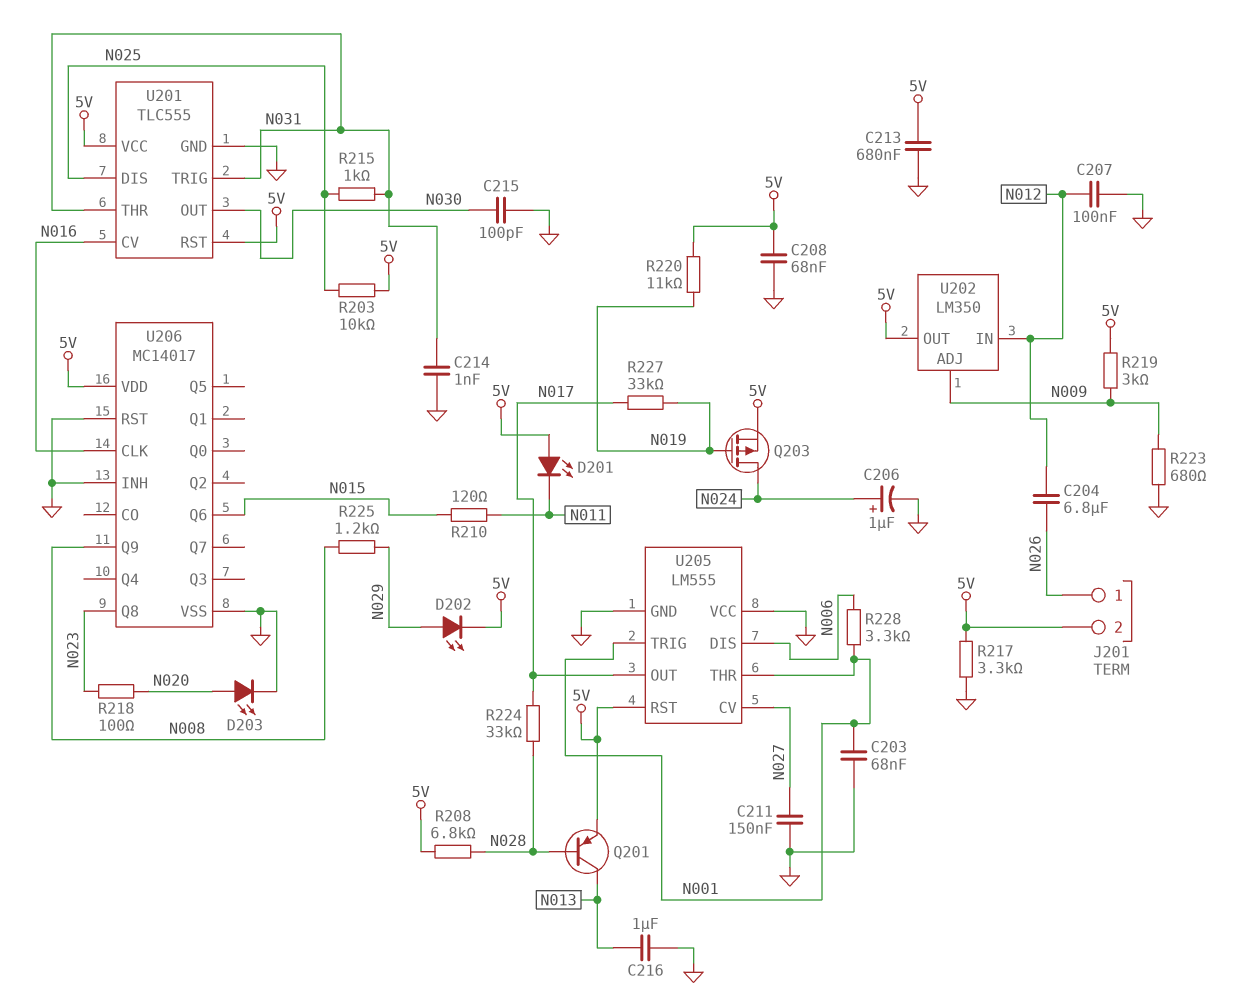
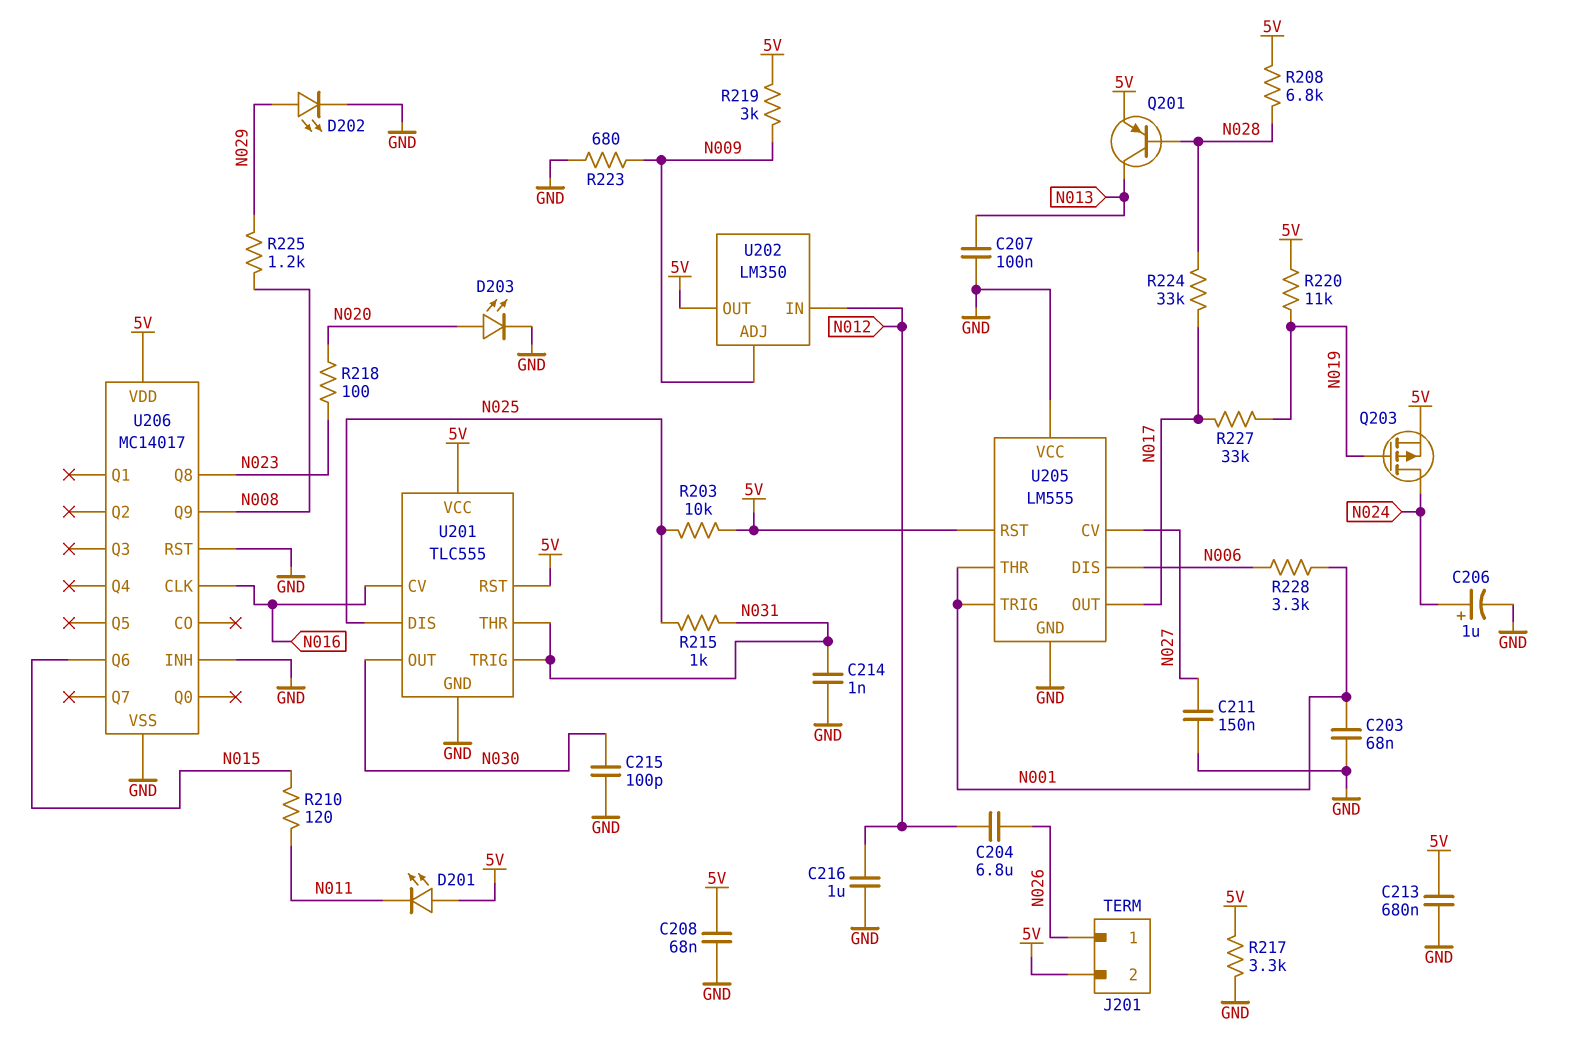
C207: 100nF (GND, N012) -> 100nF (GND, N013)
C216: 1uF (GND, N013) -> 1uF (GND, N012)
D202: LED (A N029, K 5V) -> LED (A N029, K GND)

